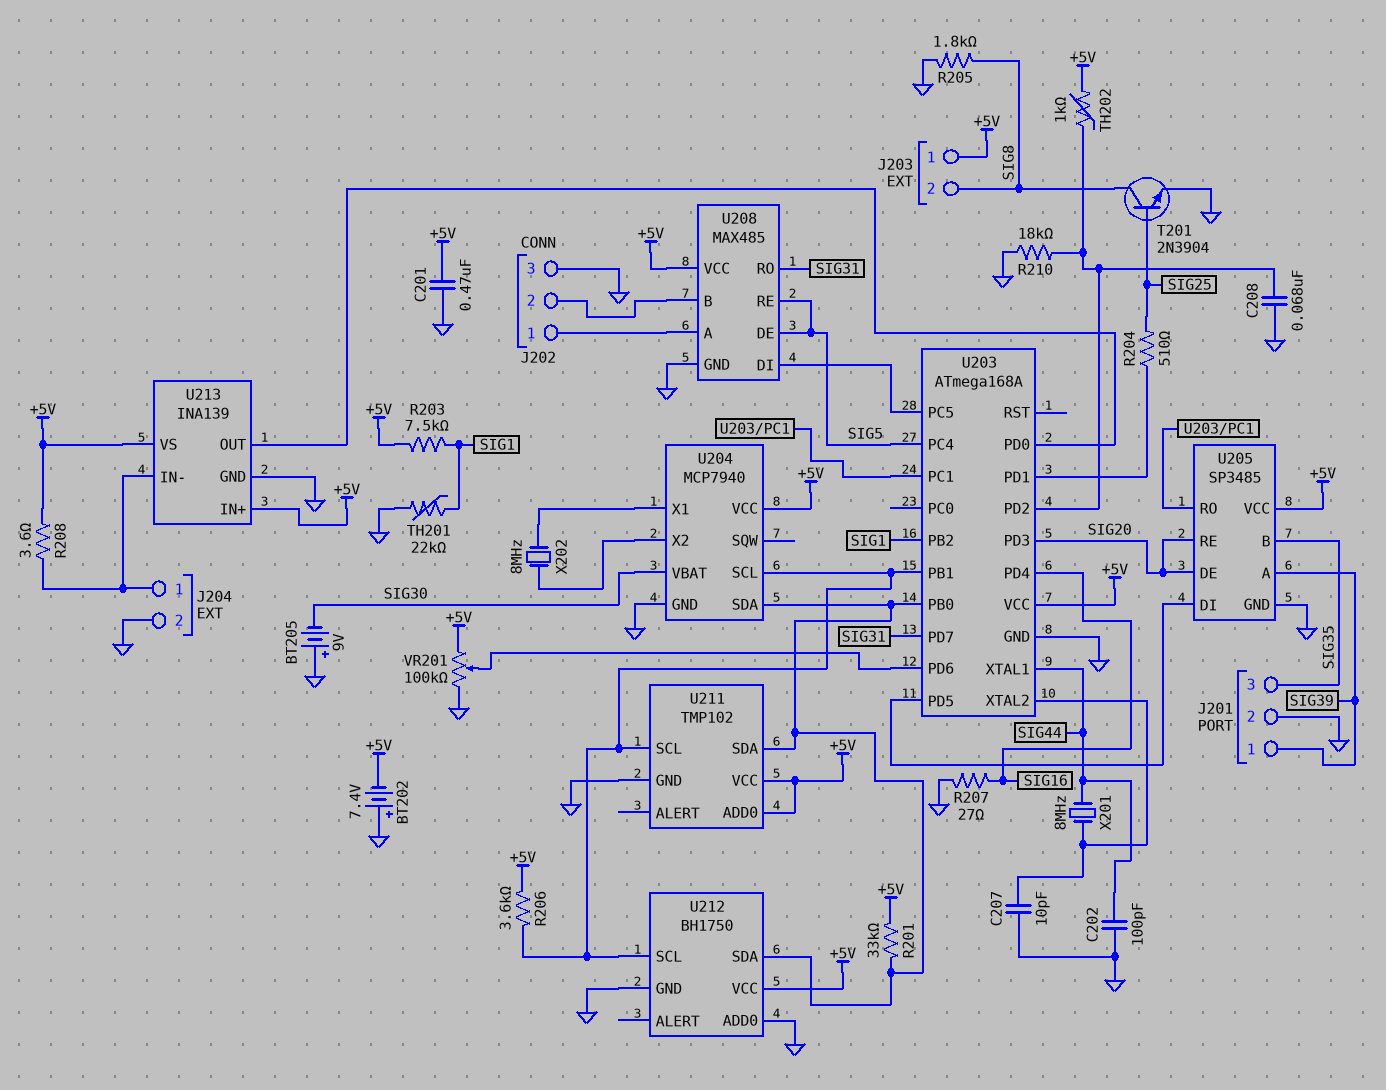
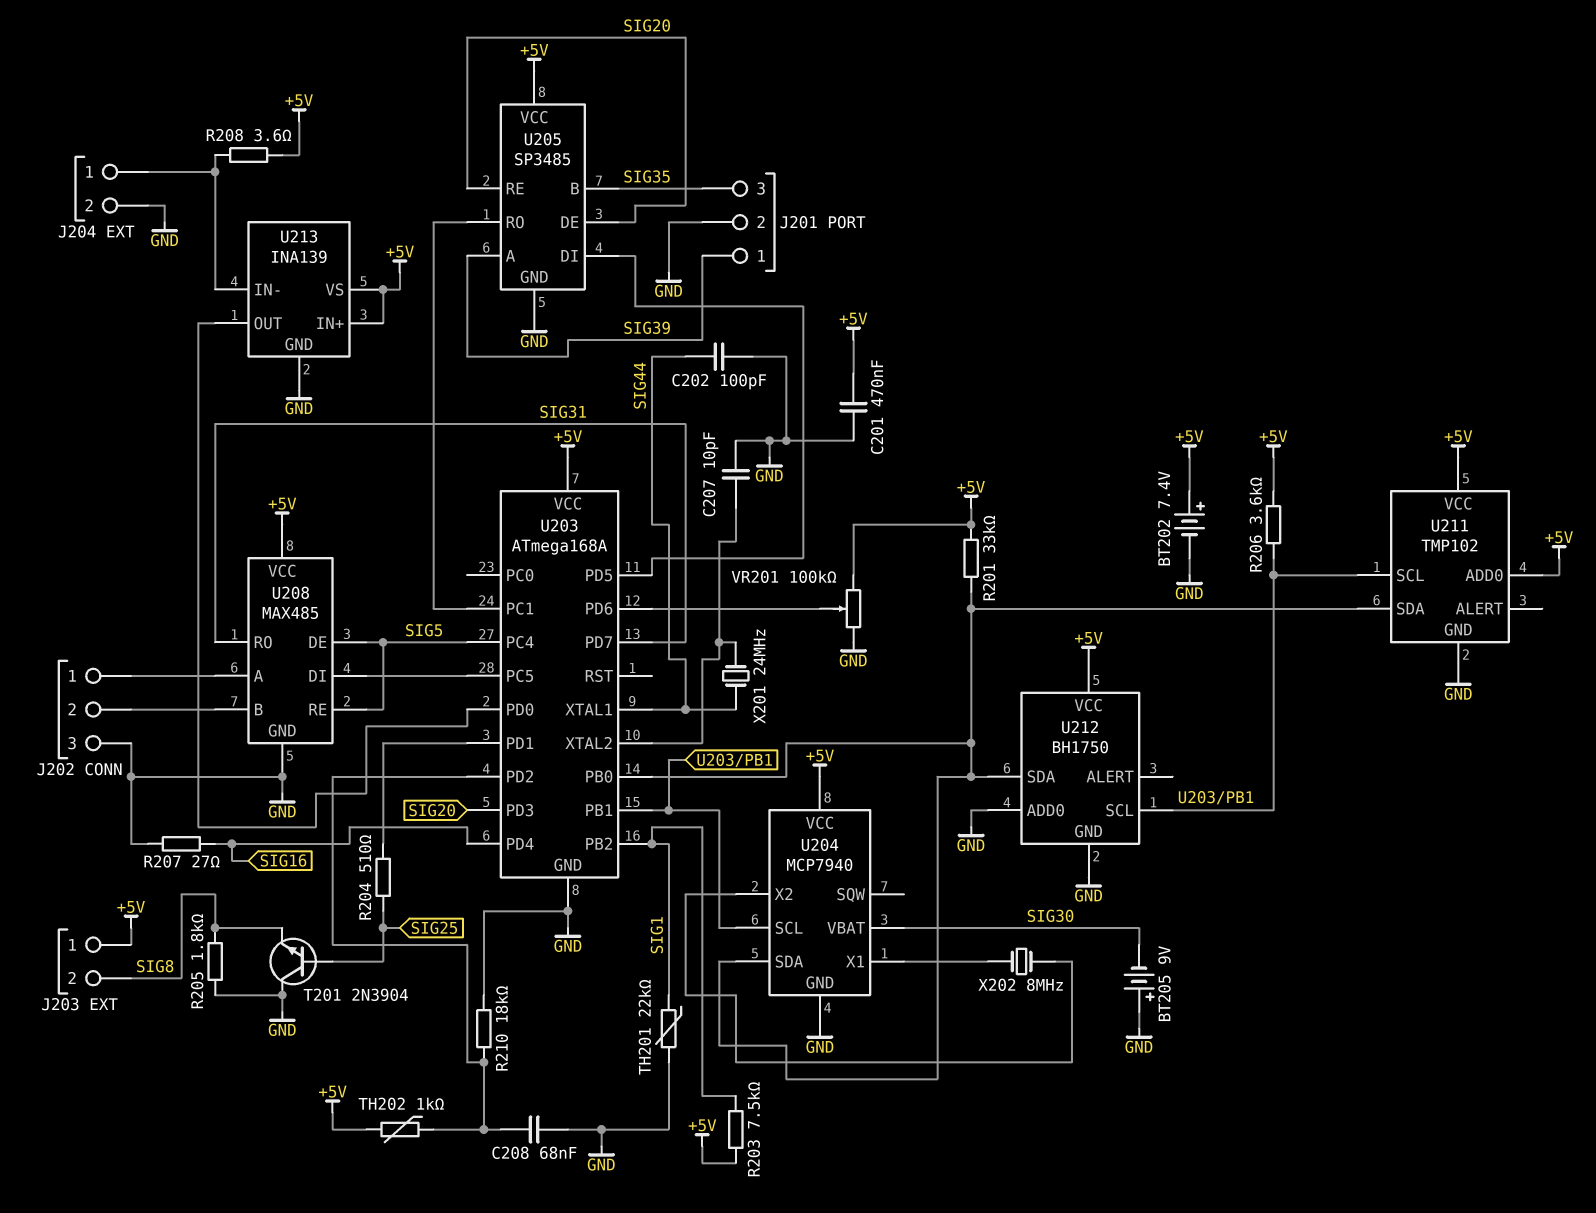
BT202: 7.4V (plus GND, minus +5V) -> 7.4V (plus +5V, minus GND)
T201: NPN 2N3904 (B SIG25, C SIG8, E GND) -> NPN 2N3904 (B SIG25, C GND, E SIG8)
X201: 8MHz (SIG44, U203/XTAL2) -> 24MHz (SIG44, U203/XTAL2)

